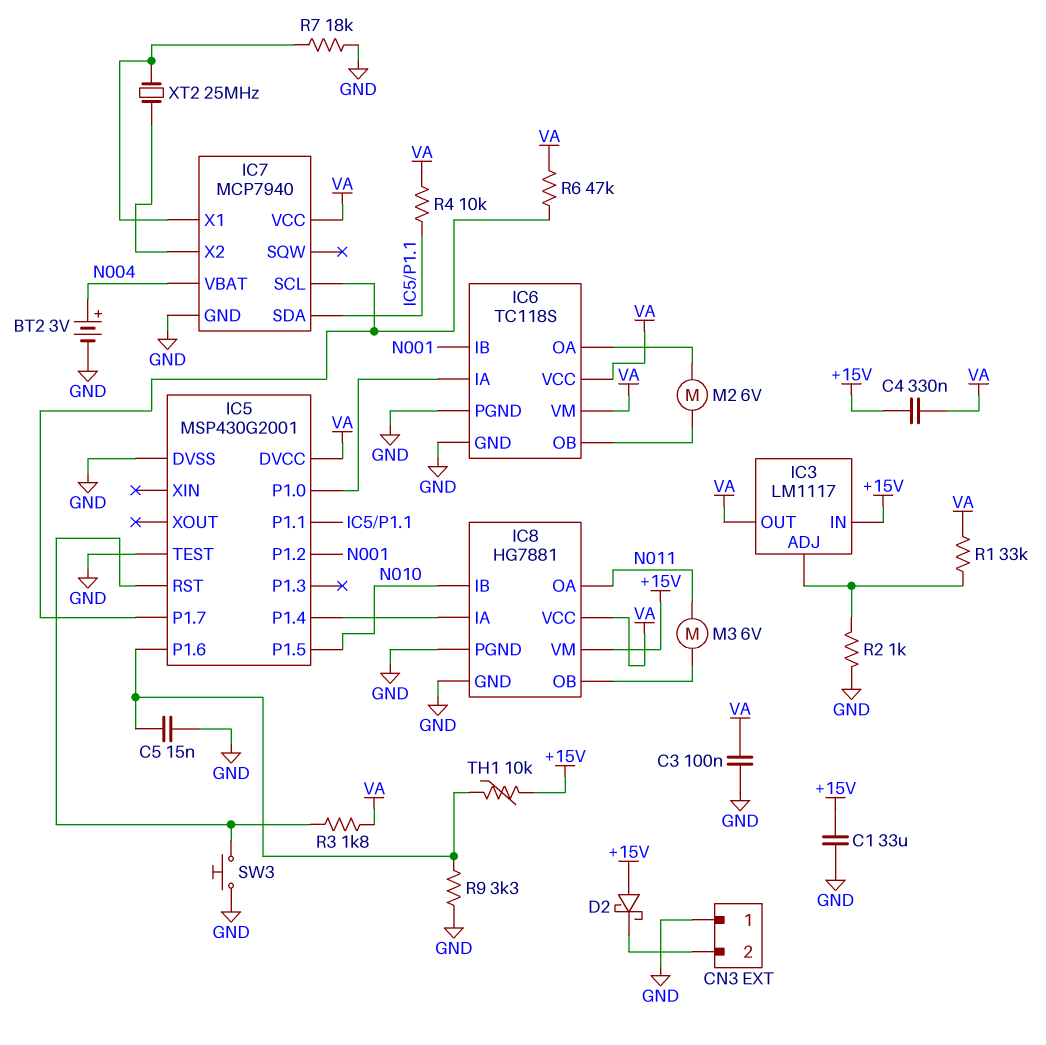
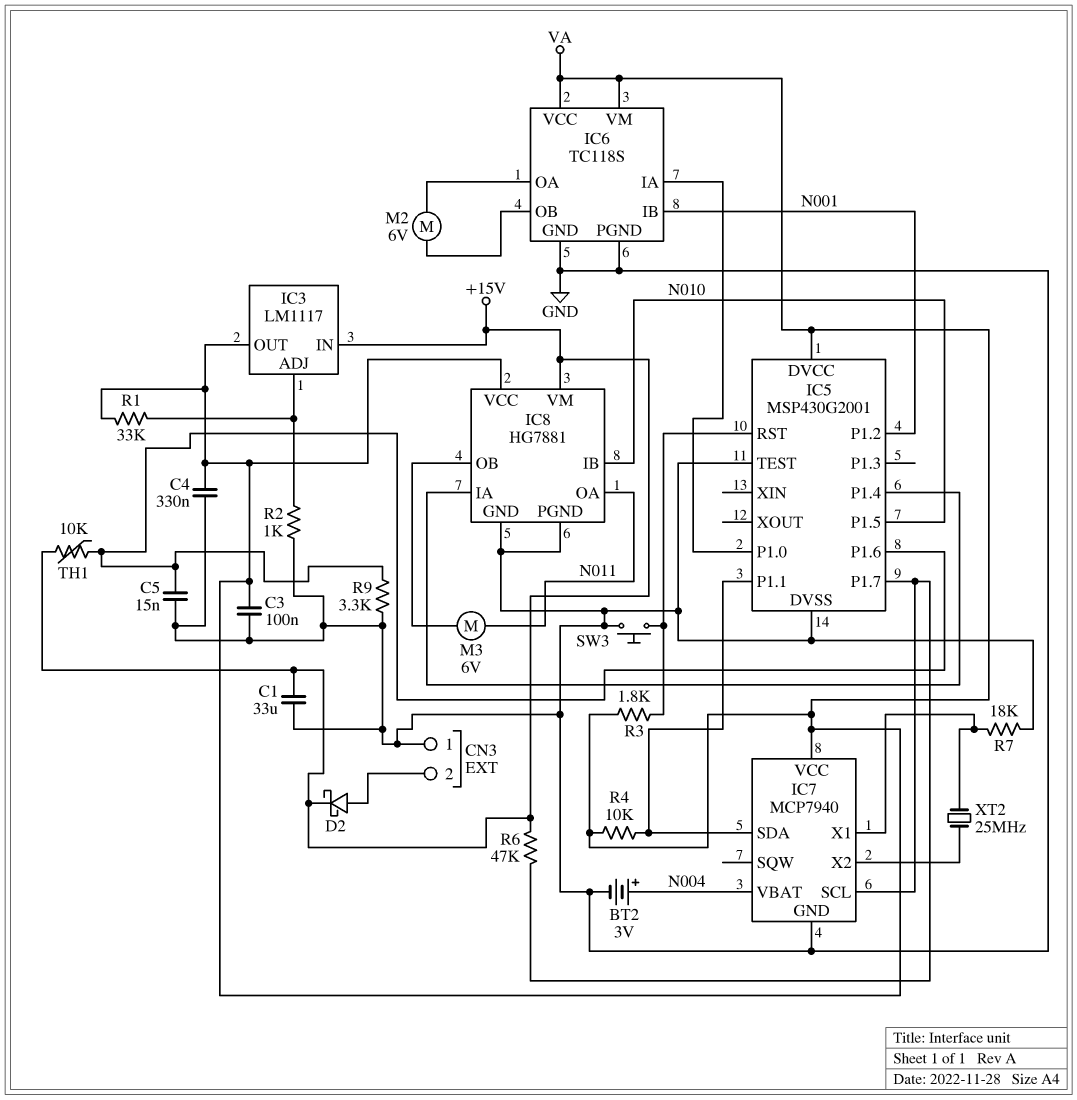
C4: 330nF (+15V, VA) -> 330nF (GND, VA)
D2: schottky (A +15V, K CN3/2) -> schottky (A CN3/2, K +15V)
R6: 47k (IC5/P1.7, VA) -> 47k (+15V, IC5/P1.7)

